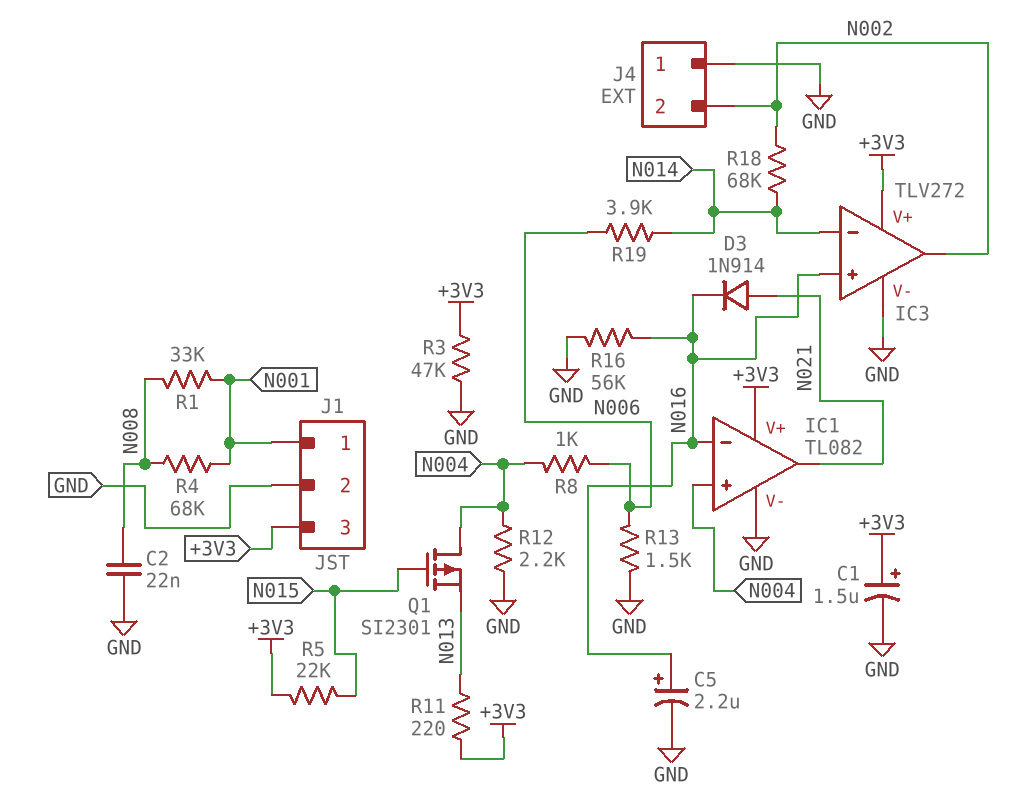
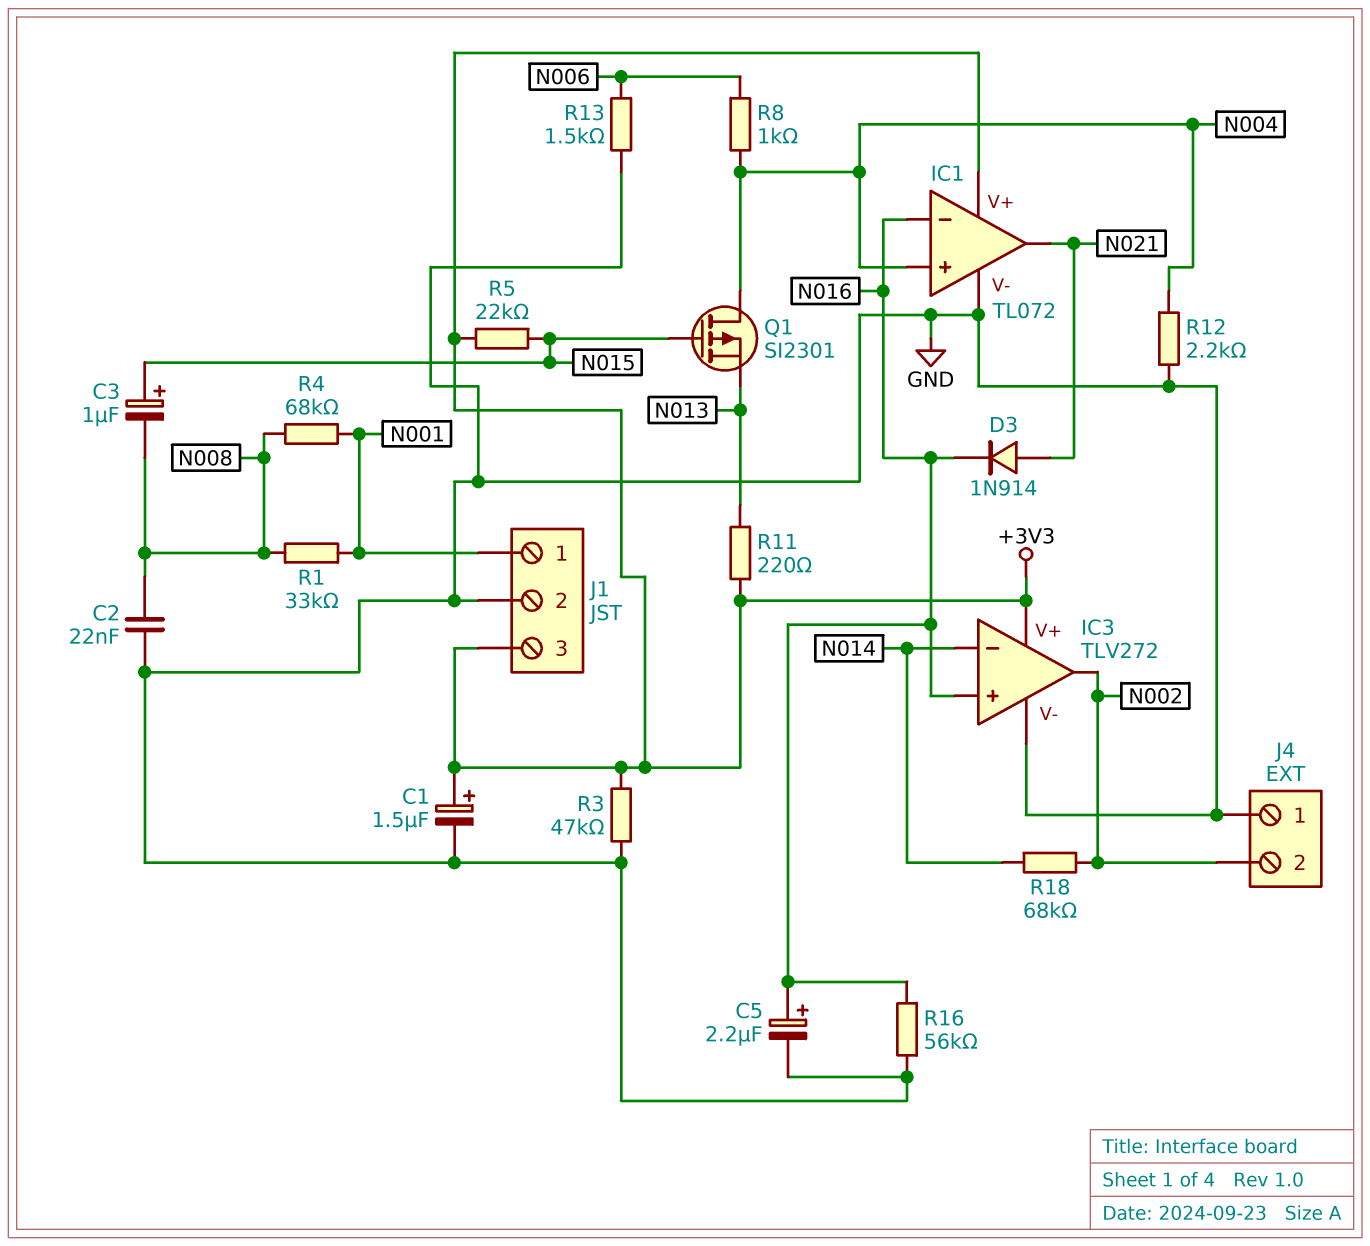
C3: none -> 1uF (plus N015, minus N008)
IC1: TL082 -> TL072
R19: 3.9k (N006, N014) -> none

